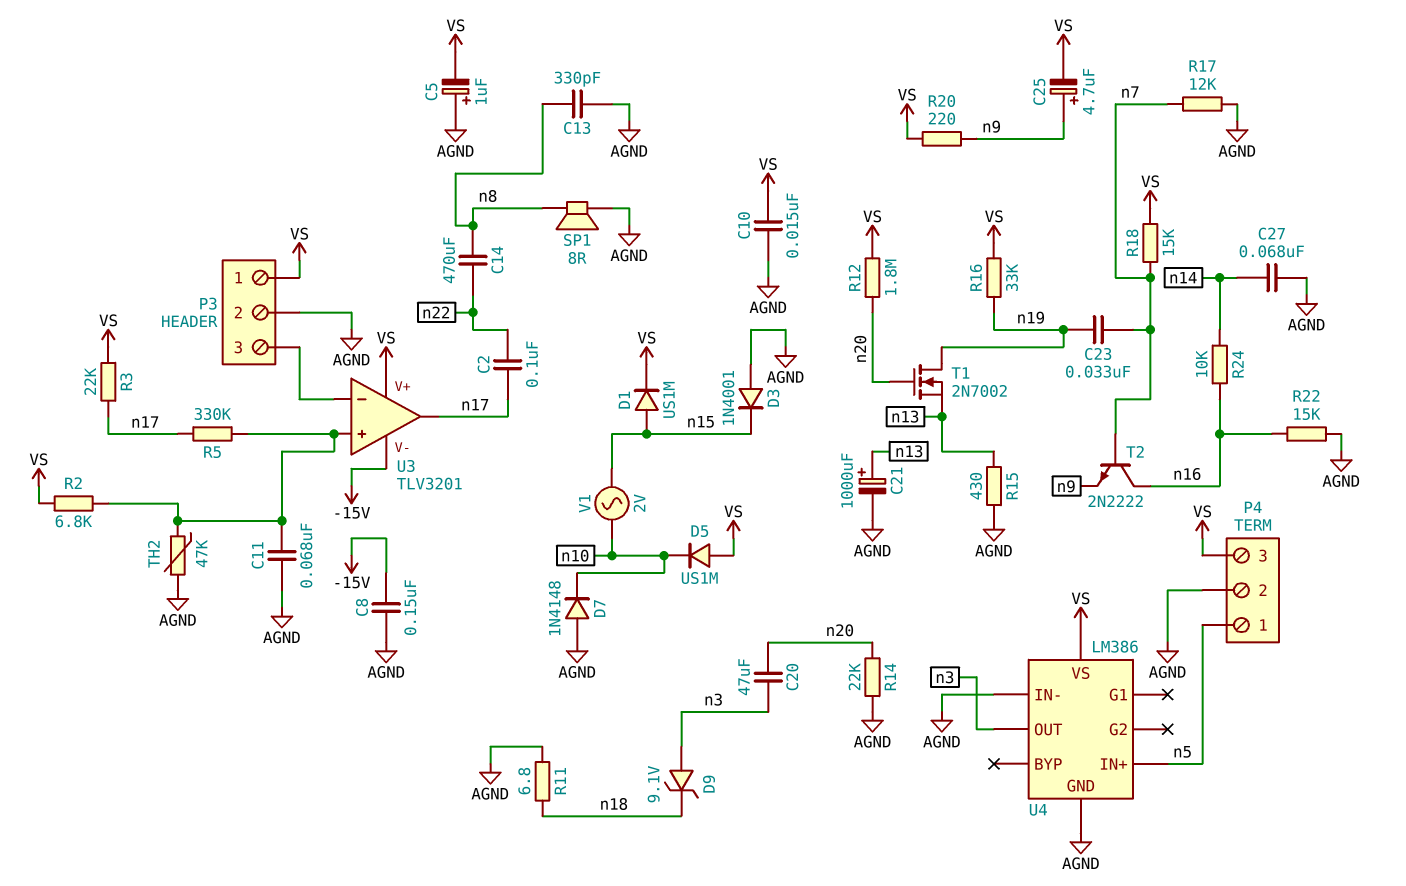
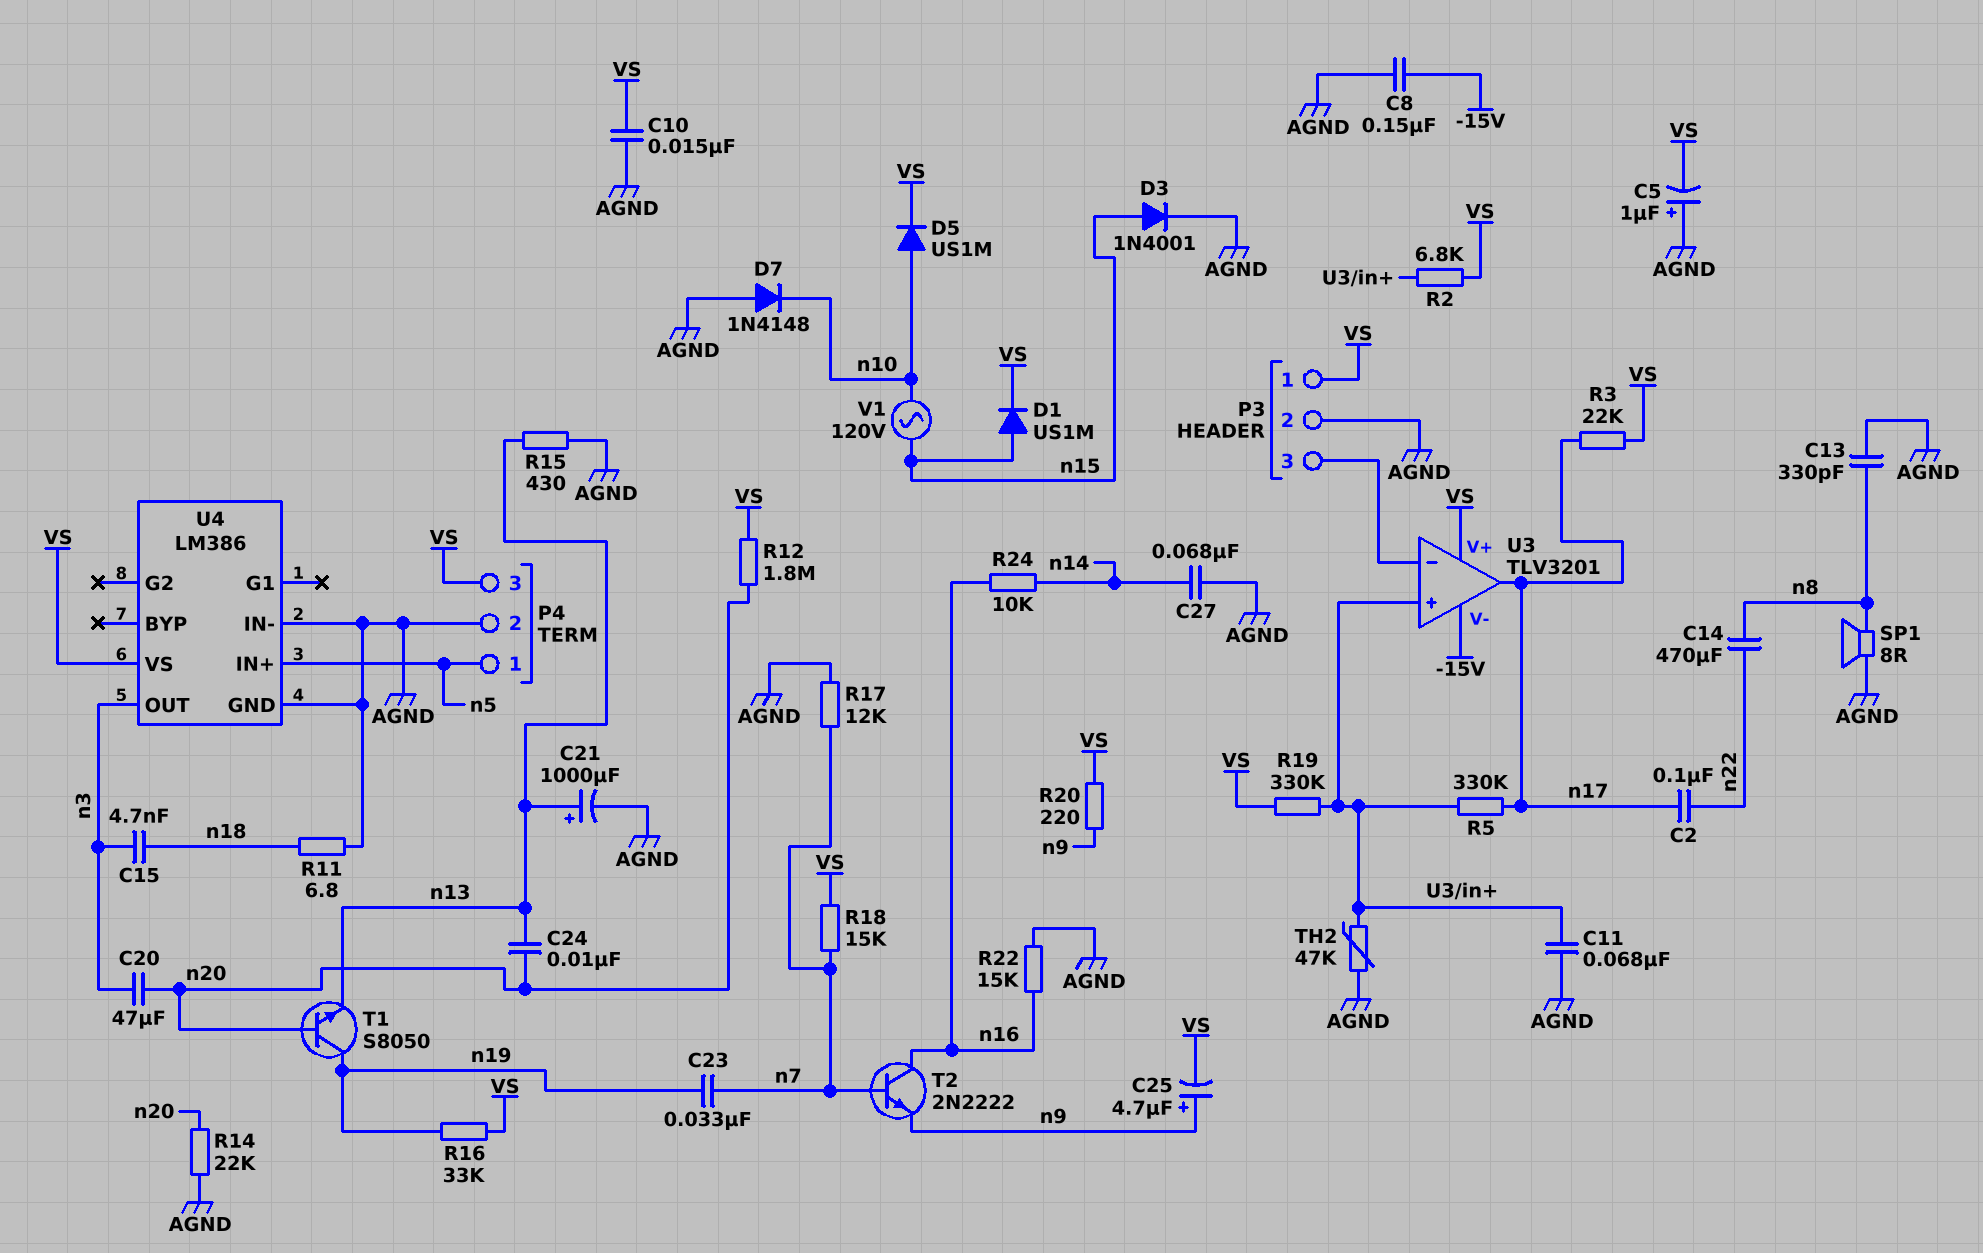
C15: none -> 4.7nF (n3, n18)
C24: none -> 10nF (n13, n20)
D3: diode 1N4001 (A AGND, K n15) -> diode 1N4001 (A n15, K AGND)
D5: diode US1M (A VS, K n10) -> diode US1M (A n10, K VS)
D9: zener 9.1V (A n3, K n18) -> none
R19: none -> 330k (U3/in+, VS)
T1: NMOS 2N7002 (G n20, D n19, S n13) -> NPN S8050 (B n20, C n19, E n13)
V1: AC 2V (n10, n15) -> AC 120V (n10, n15)

